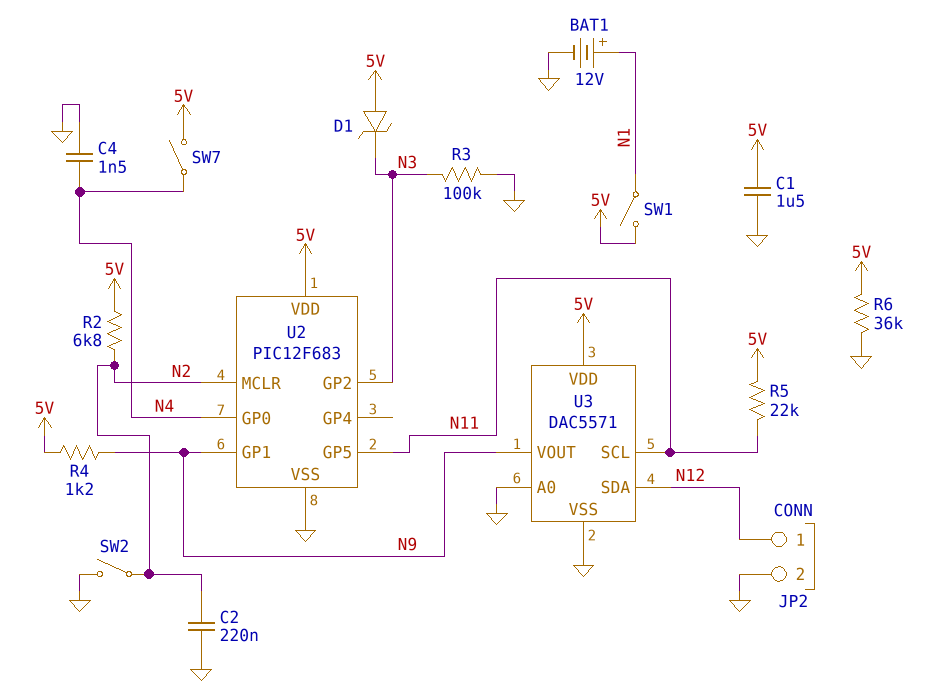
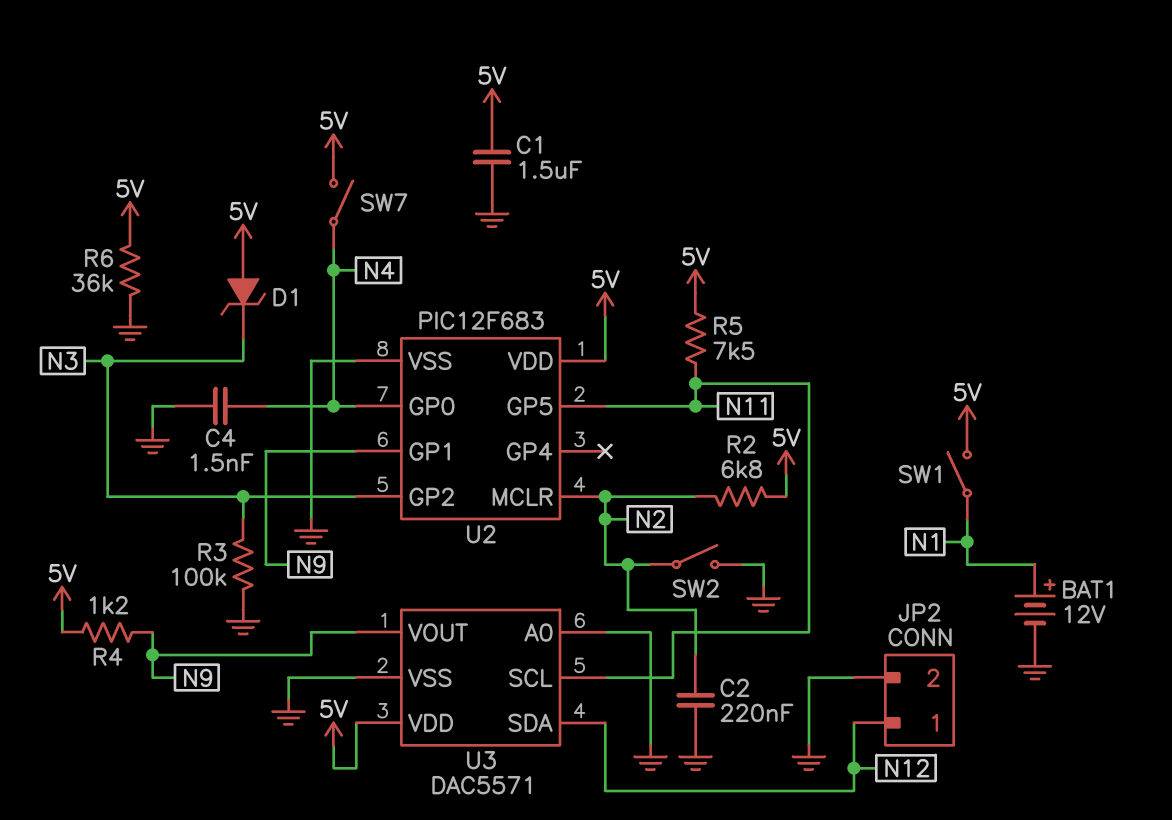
R5: 22k (5V, N11) -> 7.5k (5V, N11)

